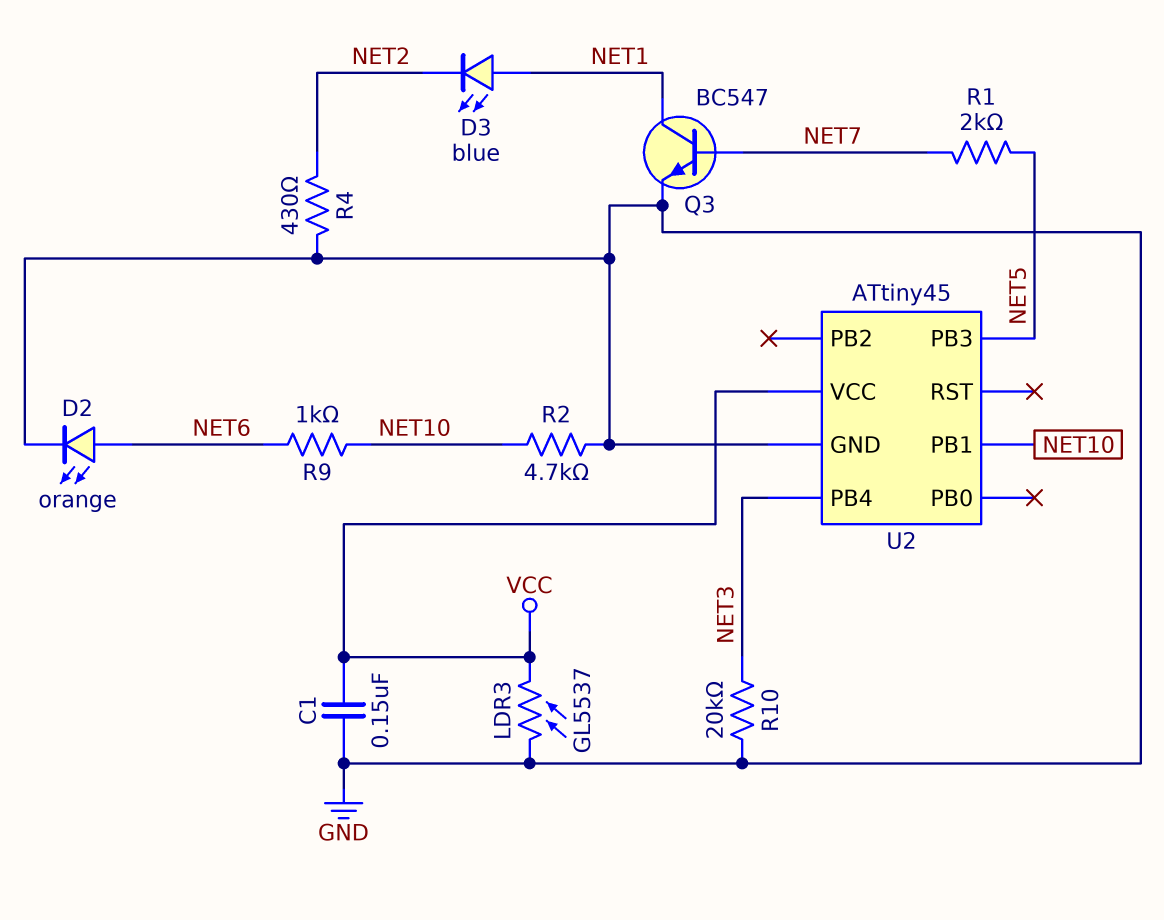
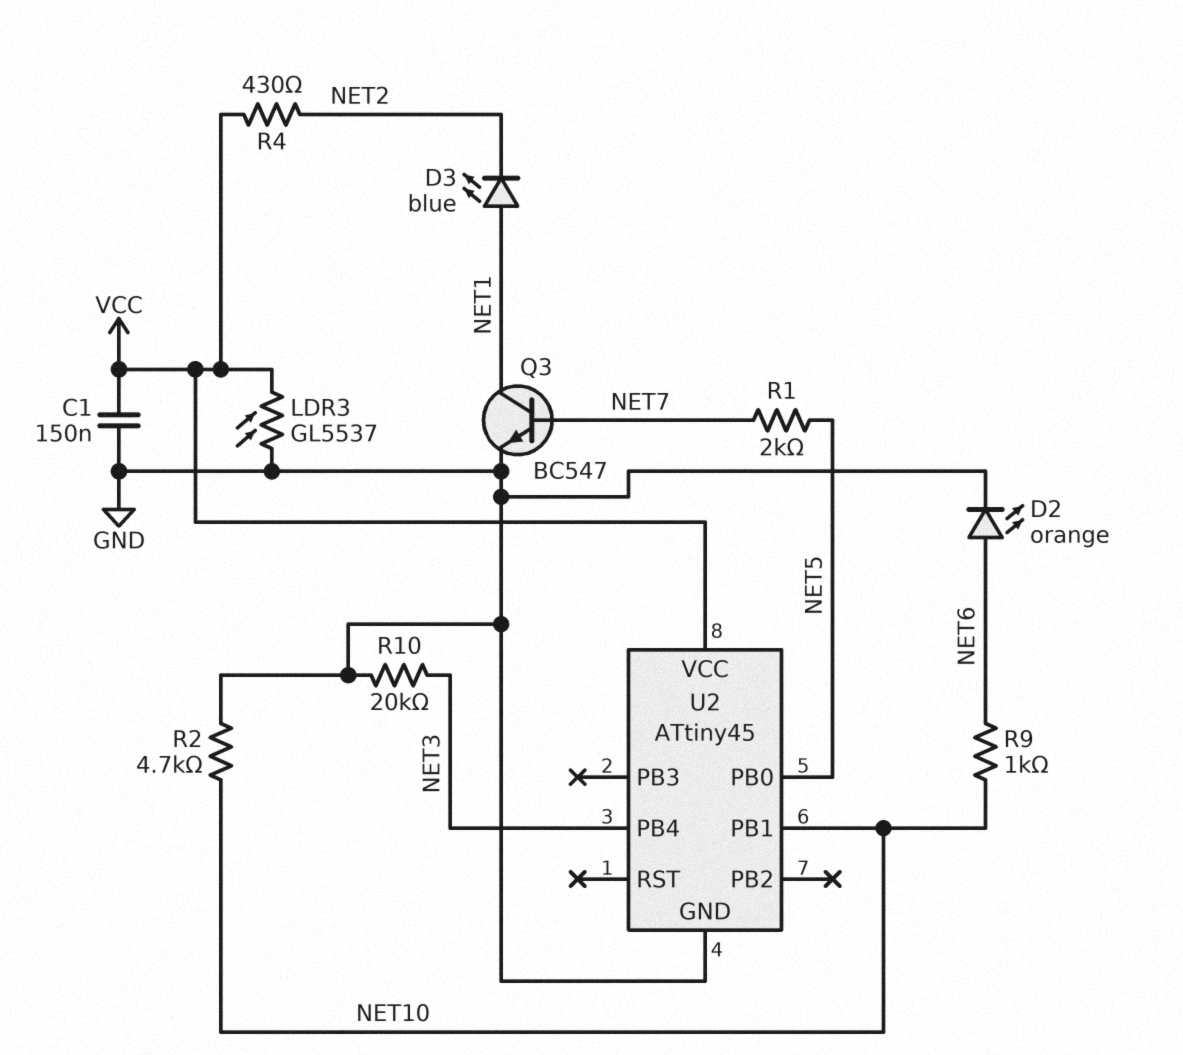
R4: 430 (GND, NET2) -> 430 (NET2, VCC)
U2 pin PB0: none -> NET5
U2 pin PB3: NET5 -> none

